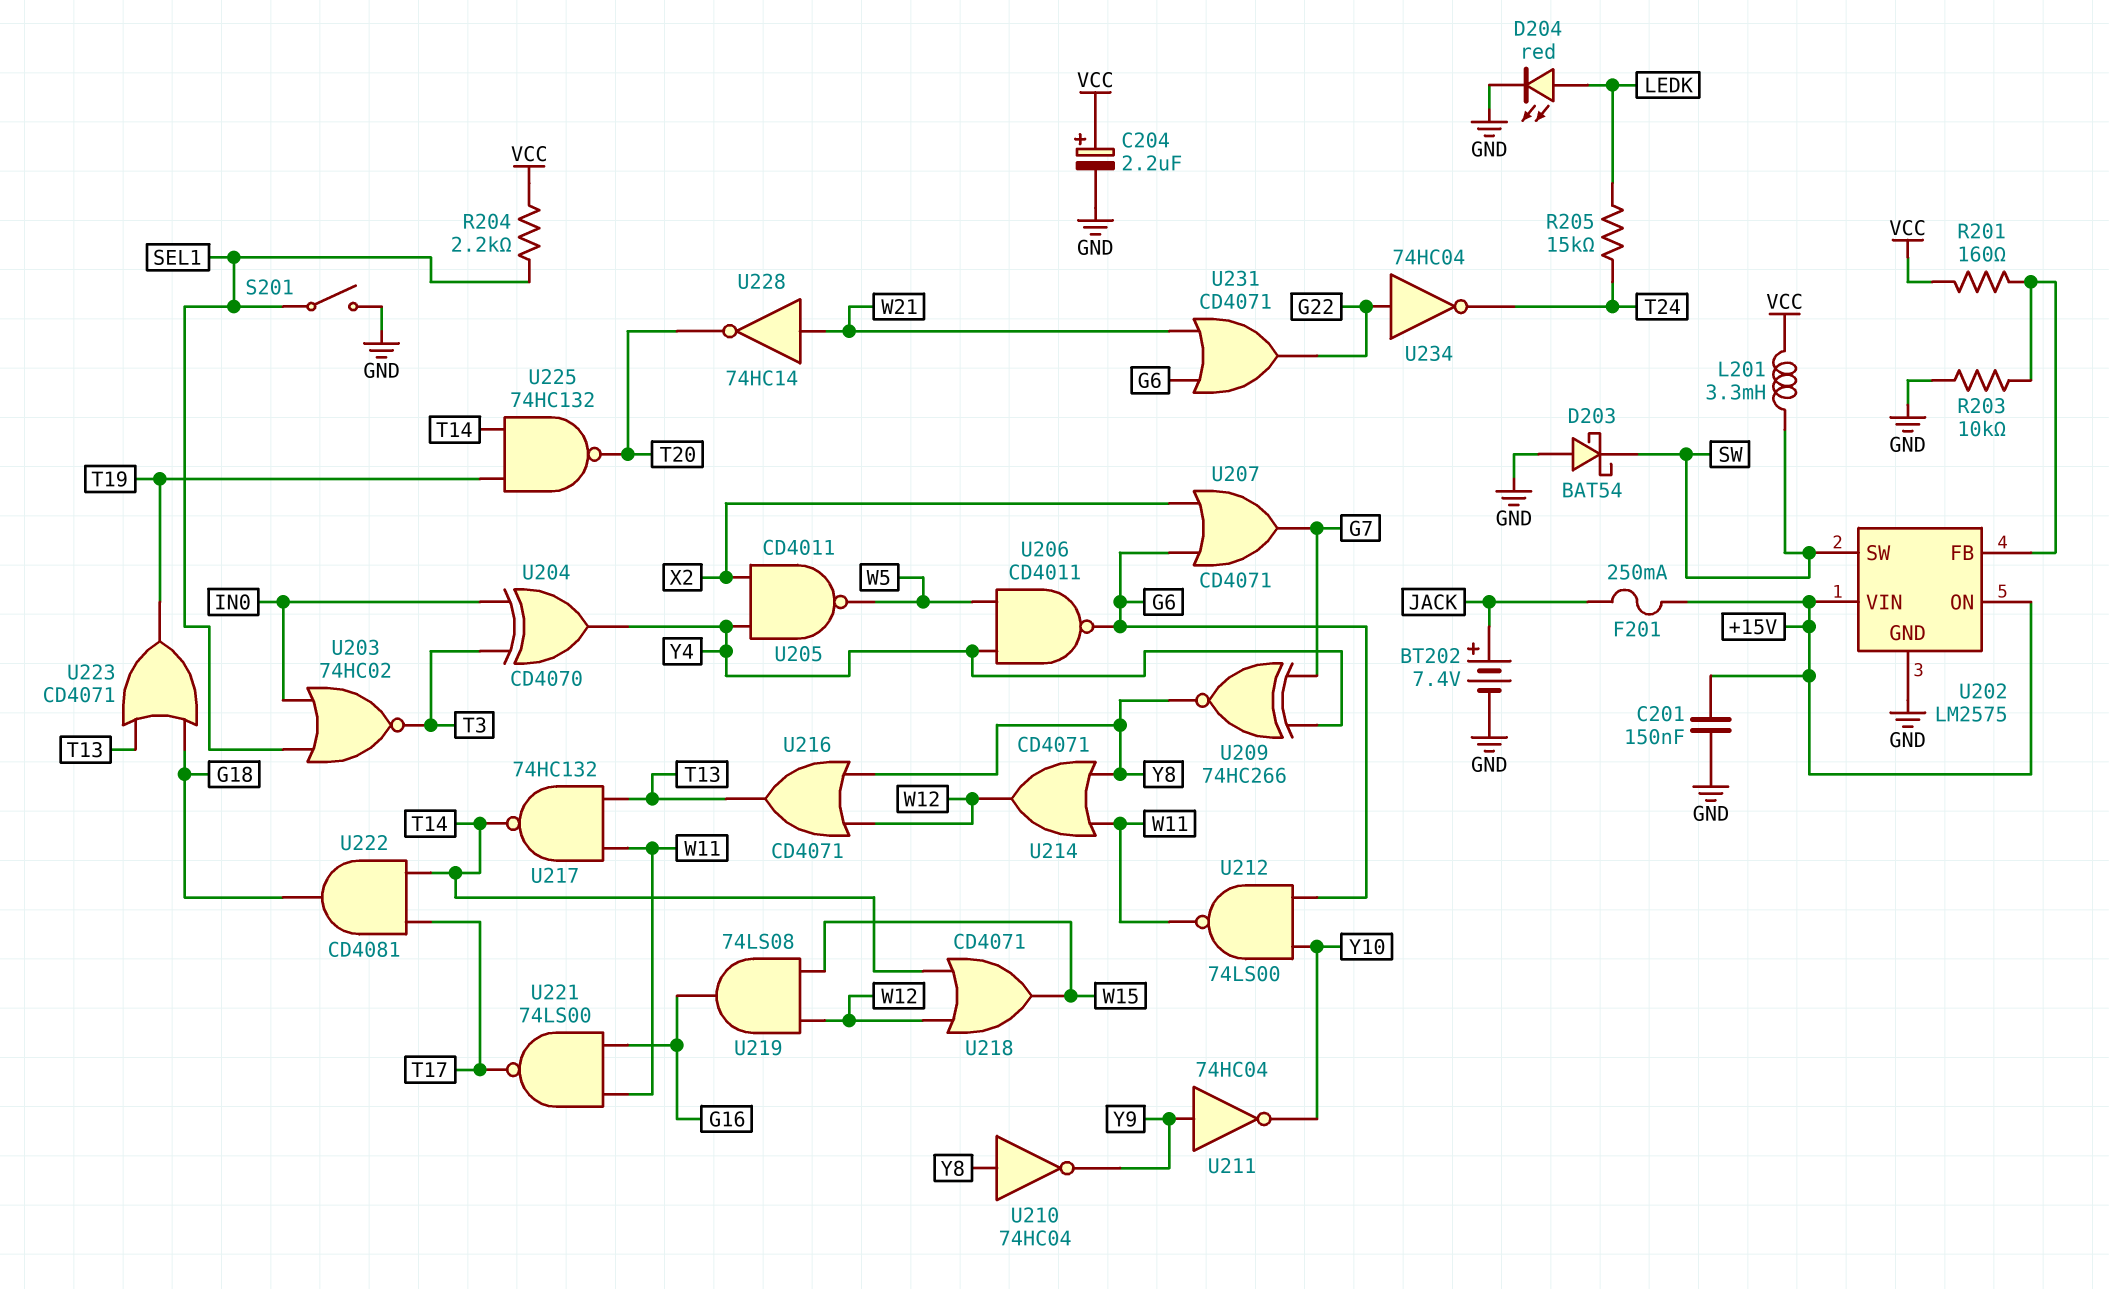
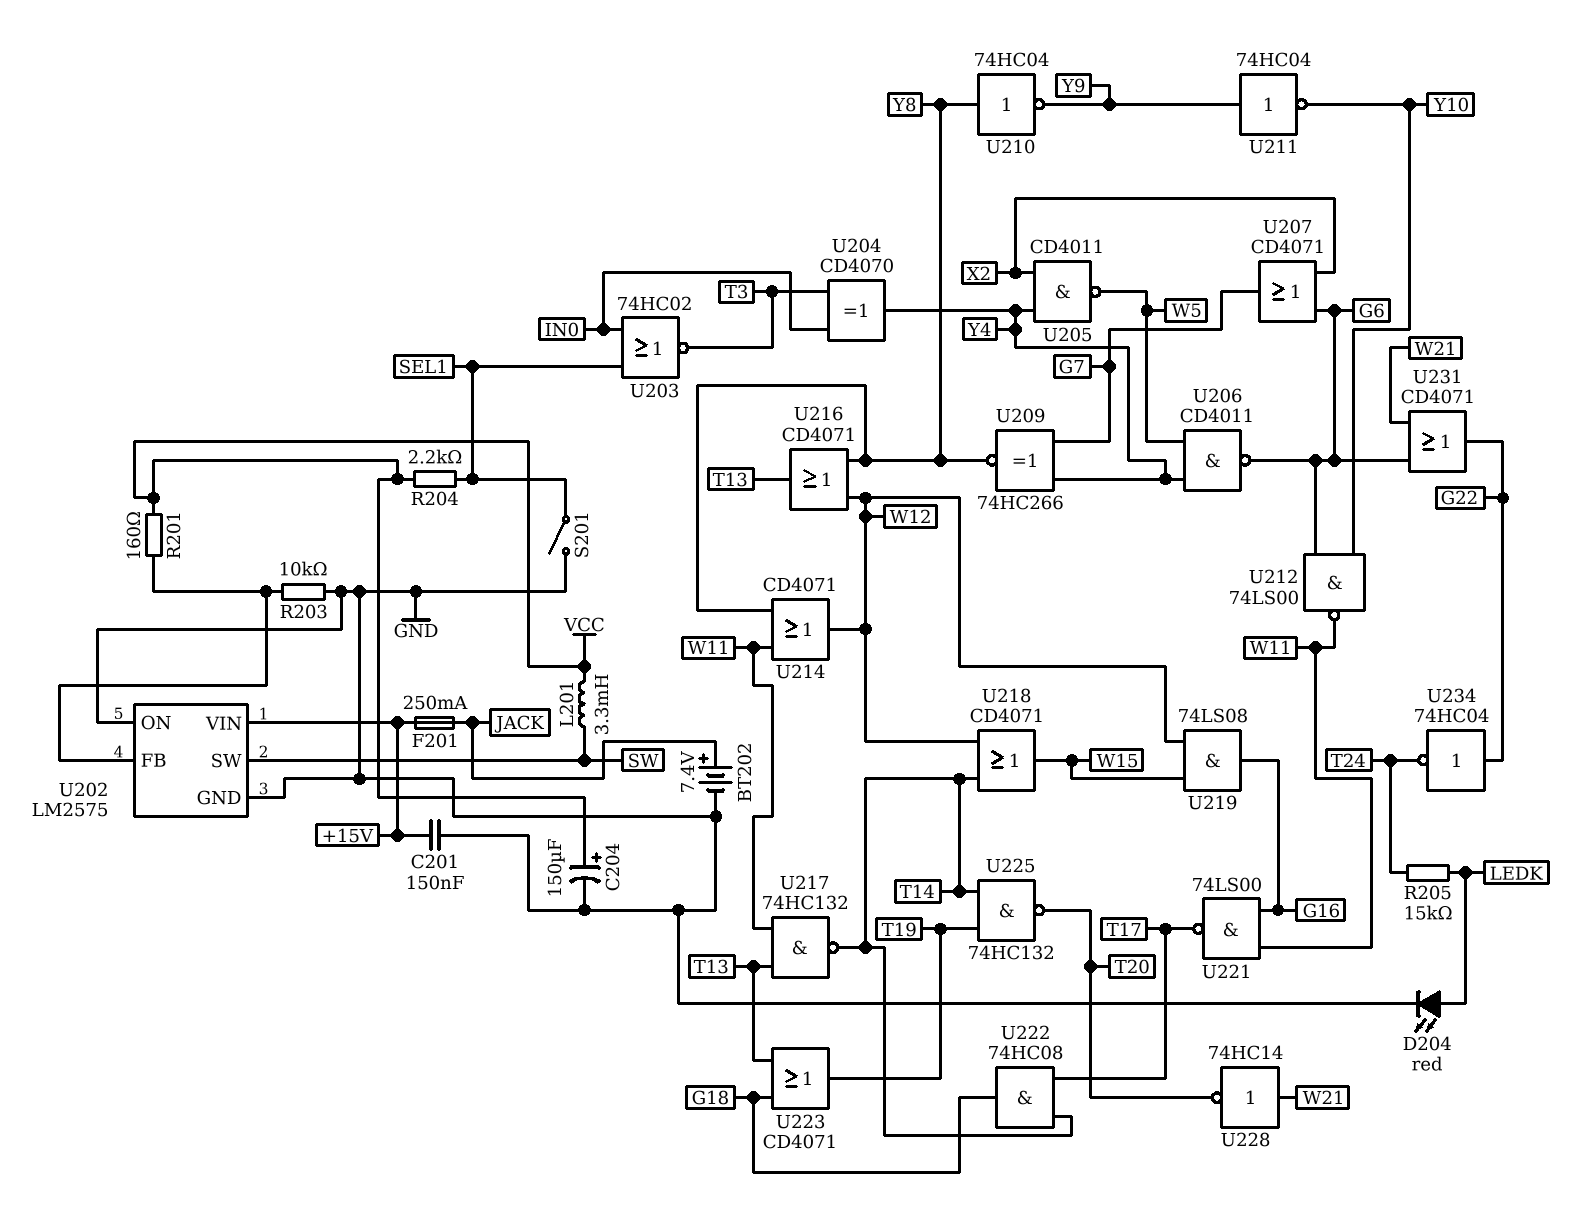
C204: 2.2uF (plus VCC, minus GND) -> 150uF (plus VCC, minus GND)
D203: schottky BAT54 (A GND, K SW) -> none
U202 pin ON: +15V -> GND
U222: AND CD4081 (in T14, in T17, out G18) -> AND 74HC08 (in T14, in T17, out G18)

